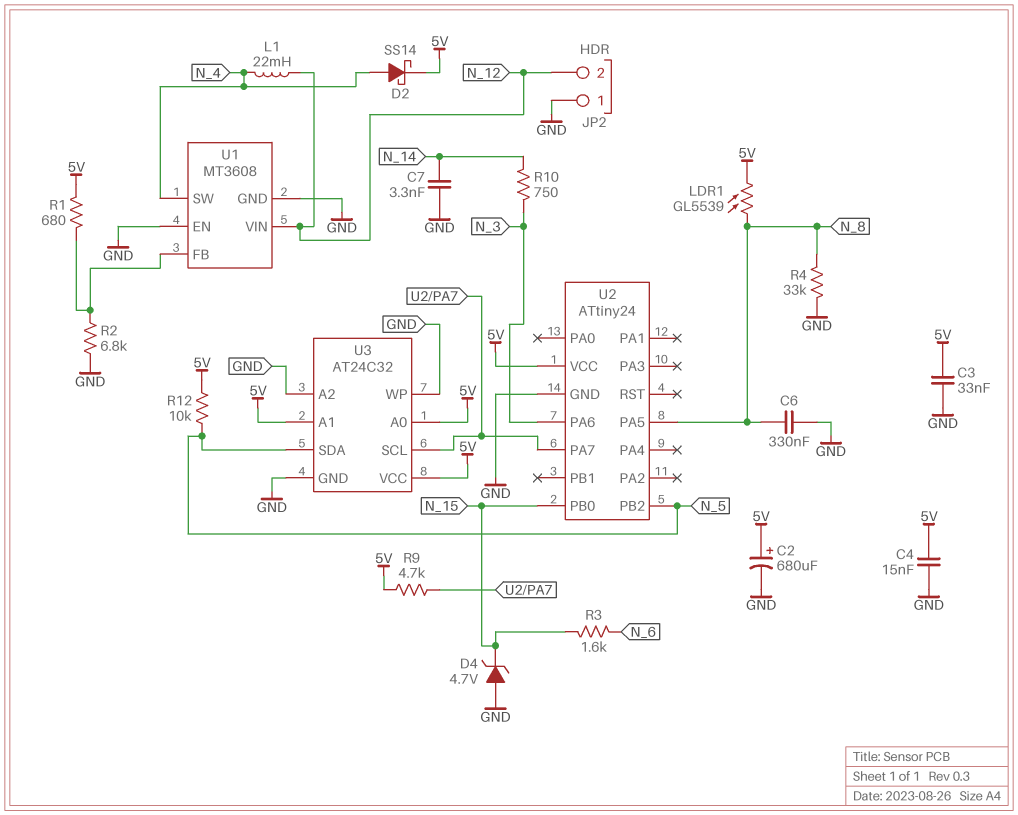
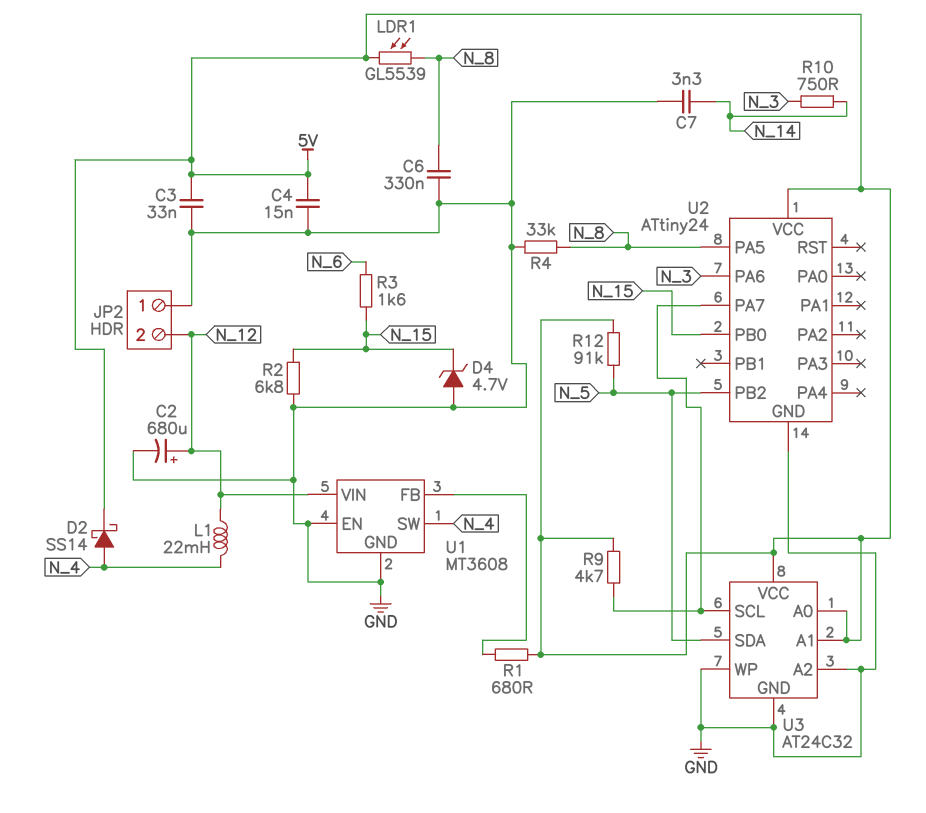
C2: 680uF (plus 5V, minus GND) -> 680uF (plus N_12, minus GND)
R2: 6.8k (GND, U1/FB) -> 6.8k (GND, N_15)
R12: 10k (5V, N_5) -> 91k (5V, N_5)

